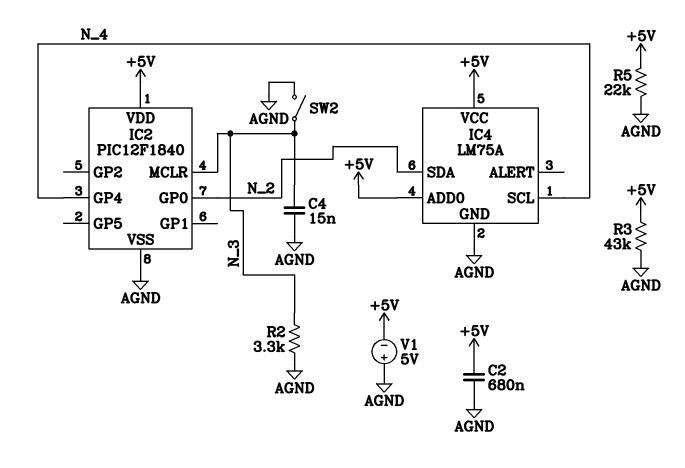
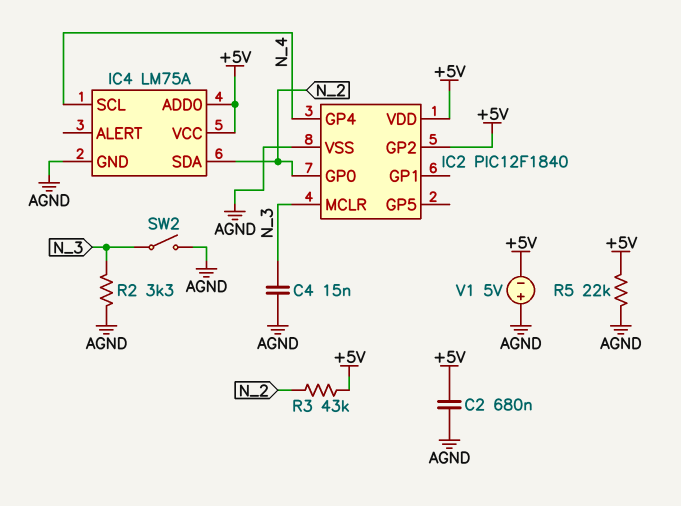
IC2 pin GP2: none -> +5V
R3: 43k (+5V, AGND) -> 43k (+5V, N_2)

